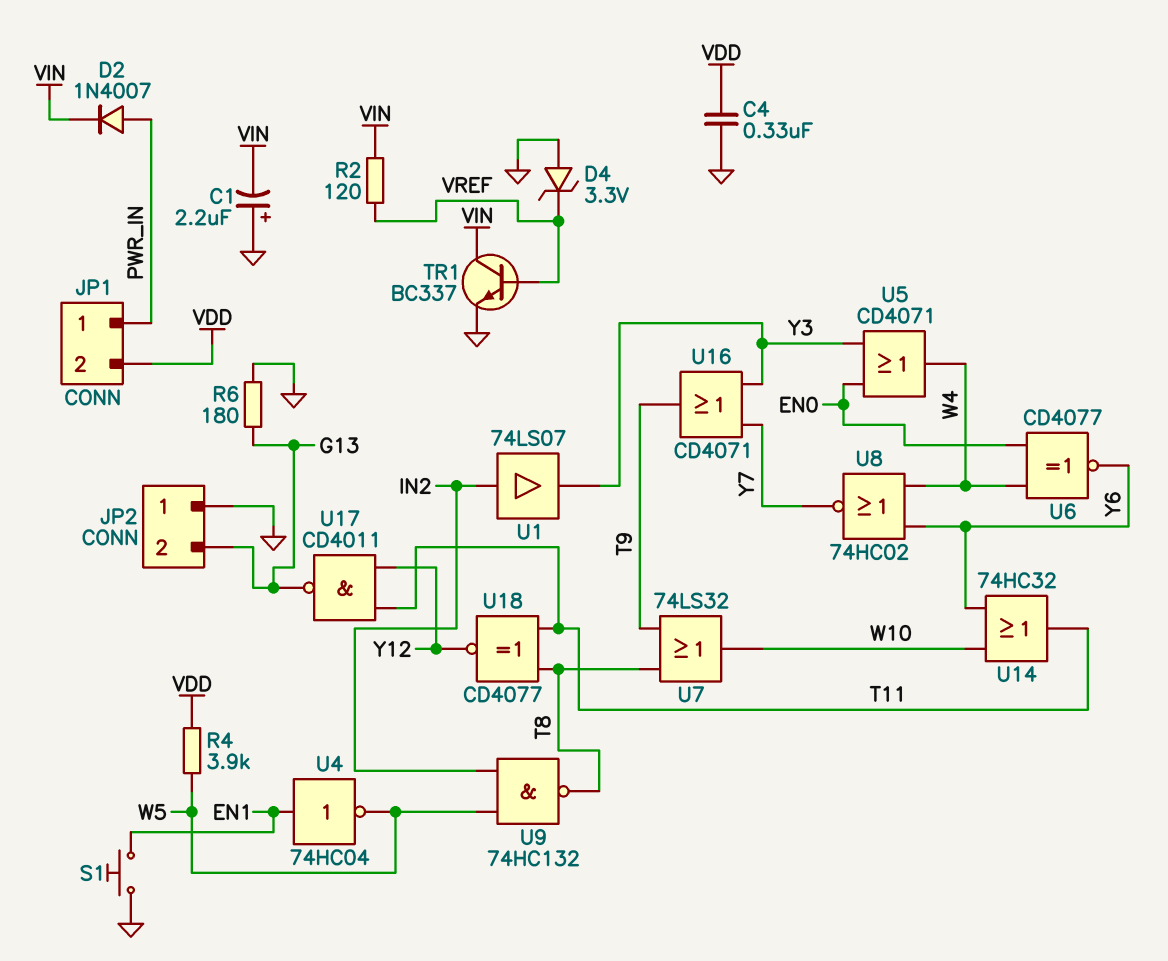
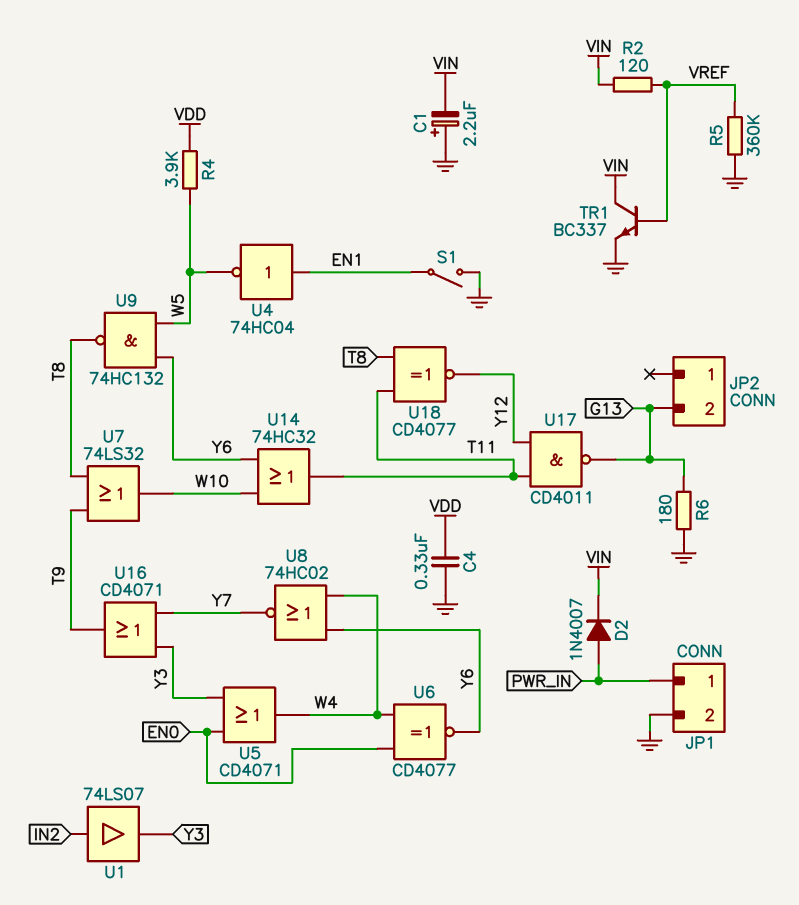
D4: zener 3.3V (A GND, K VREF) -> none
JP1 pin 2: VDD -> GND
JP2 pin 1: GND -> none
R5: none -> 360k (GND, VREF)
S1: button (EN1, GND) -> switch (EN1, GND)
U9: NAND 74HC132 (in IN2, in W5, out T8) -> NAND 74HC132 (in W5, in Y6, out T8)

